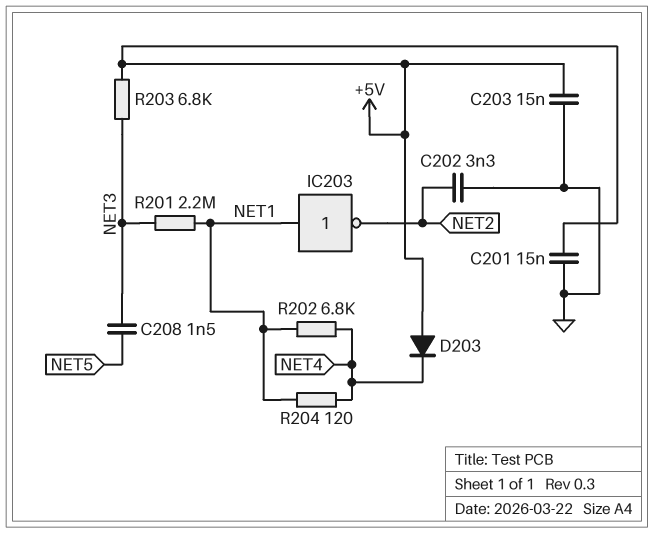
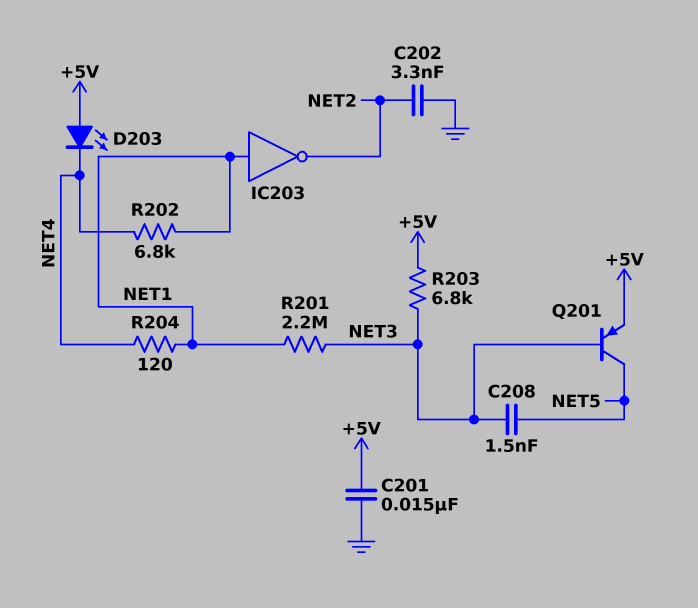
C203: 15nF (+5V, GND) -> none
D203: diode (A +5V, K NET4) -> LED (A +5V, K NET4)
Q201: none -> PNP (B NET3, C NET5, E +5V)

